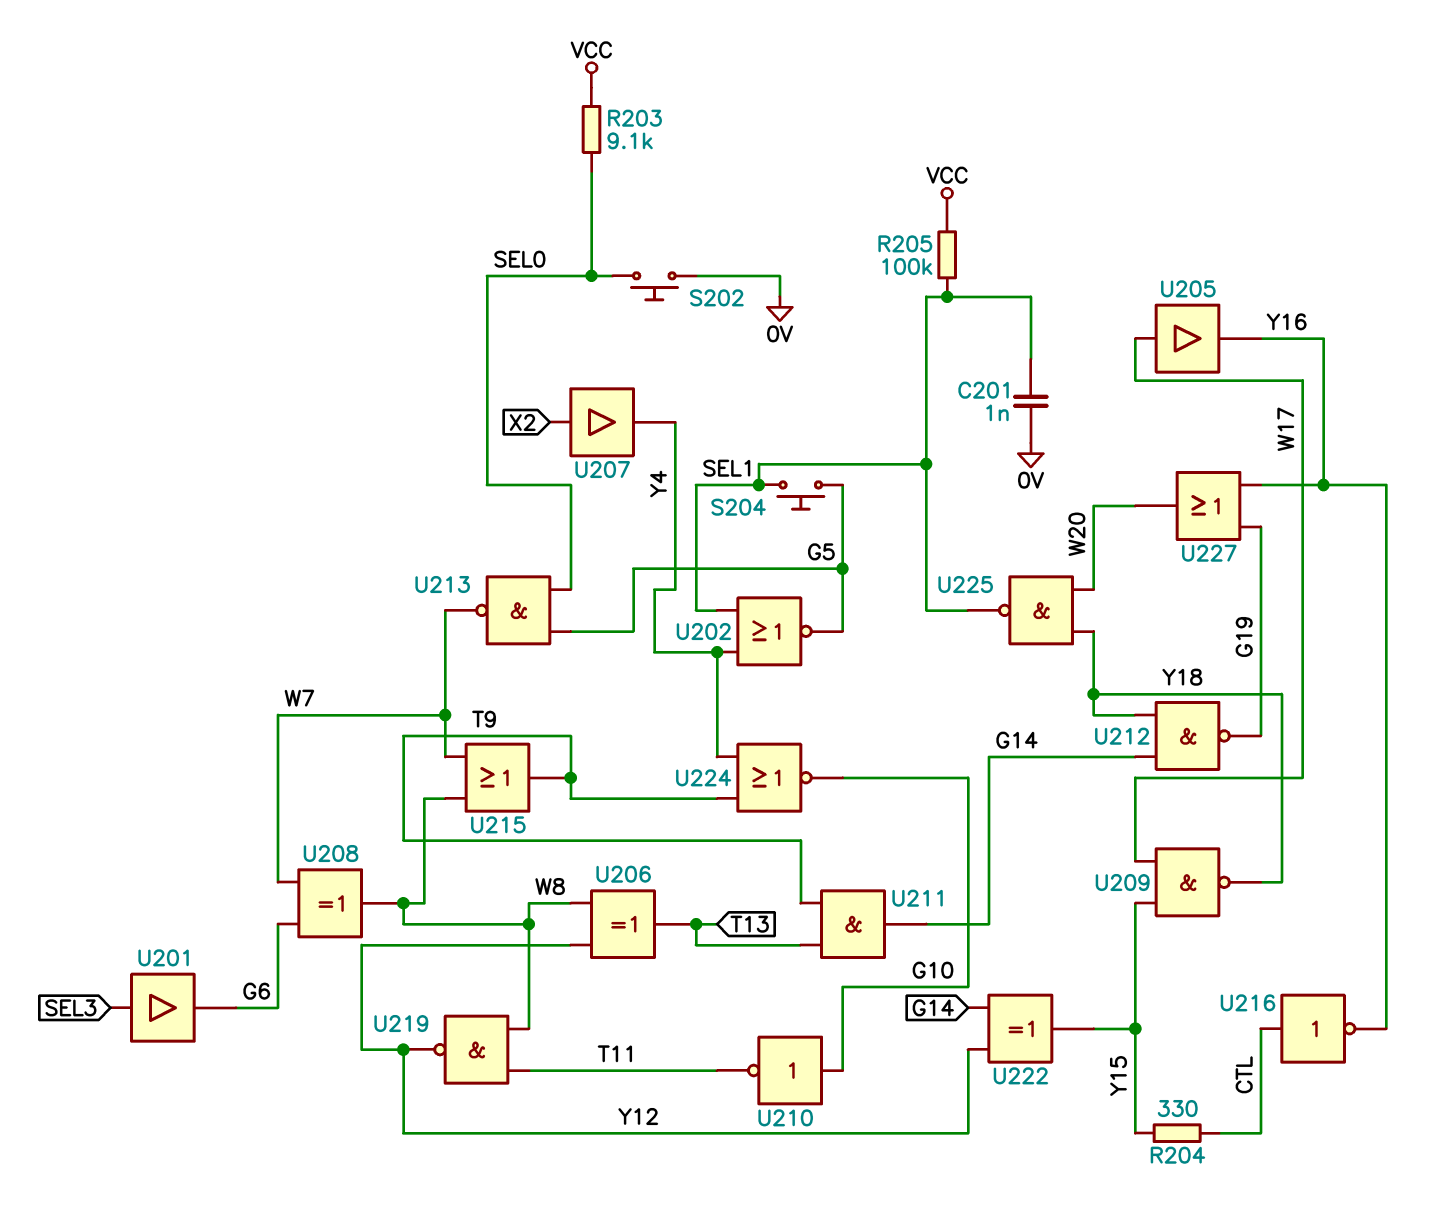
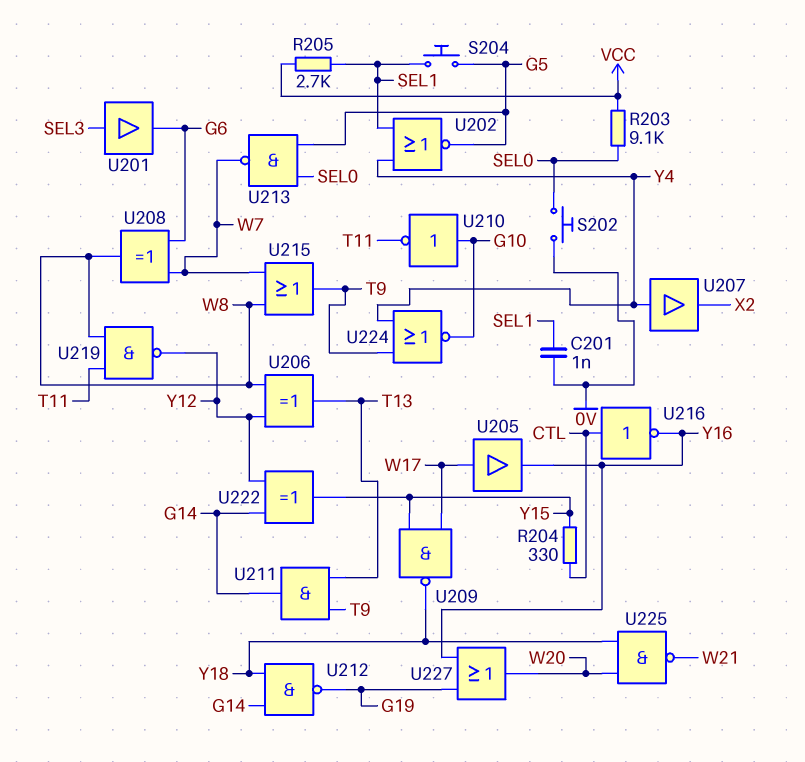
R205: 100k (SEL1, VCC) -> 2.7k (SEL1, VCC)
U207: buffer (in X2, out Y4) -> buffer (in Y4, out X2)
U225: NAND (in W20, in Y18, out SEL1) -> NAND (in W20, in Y18, out W21)

